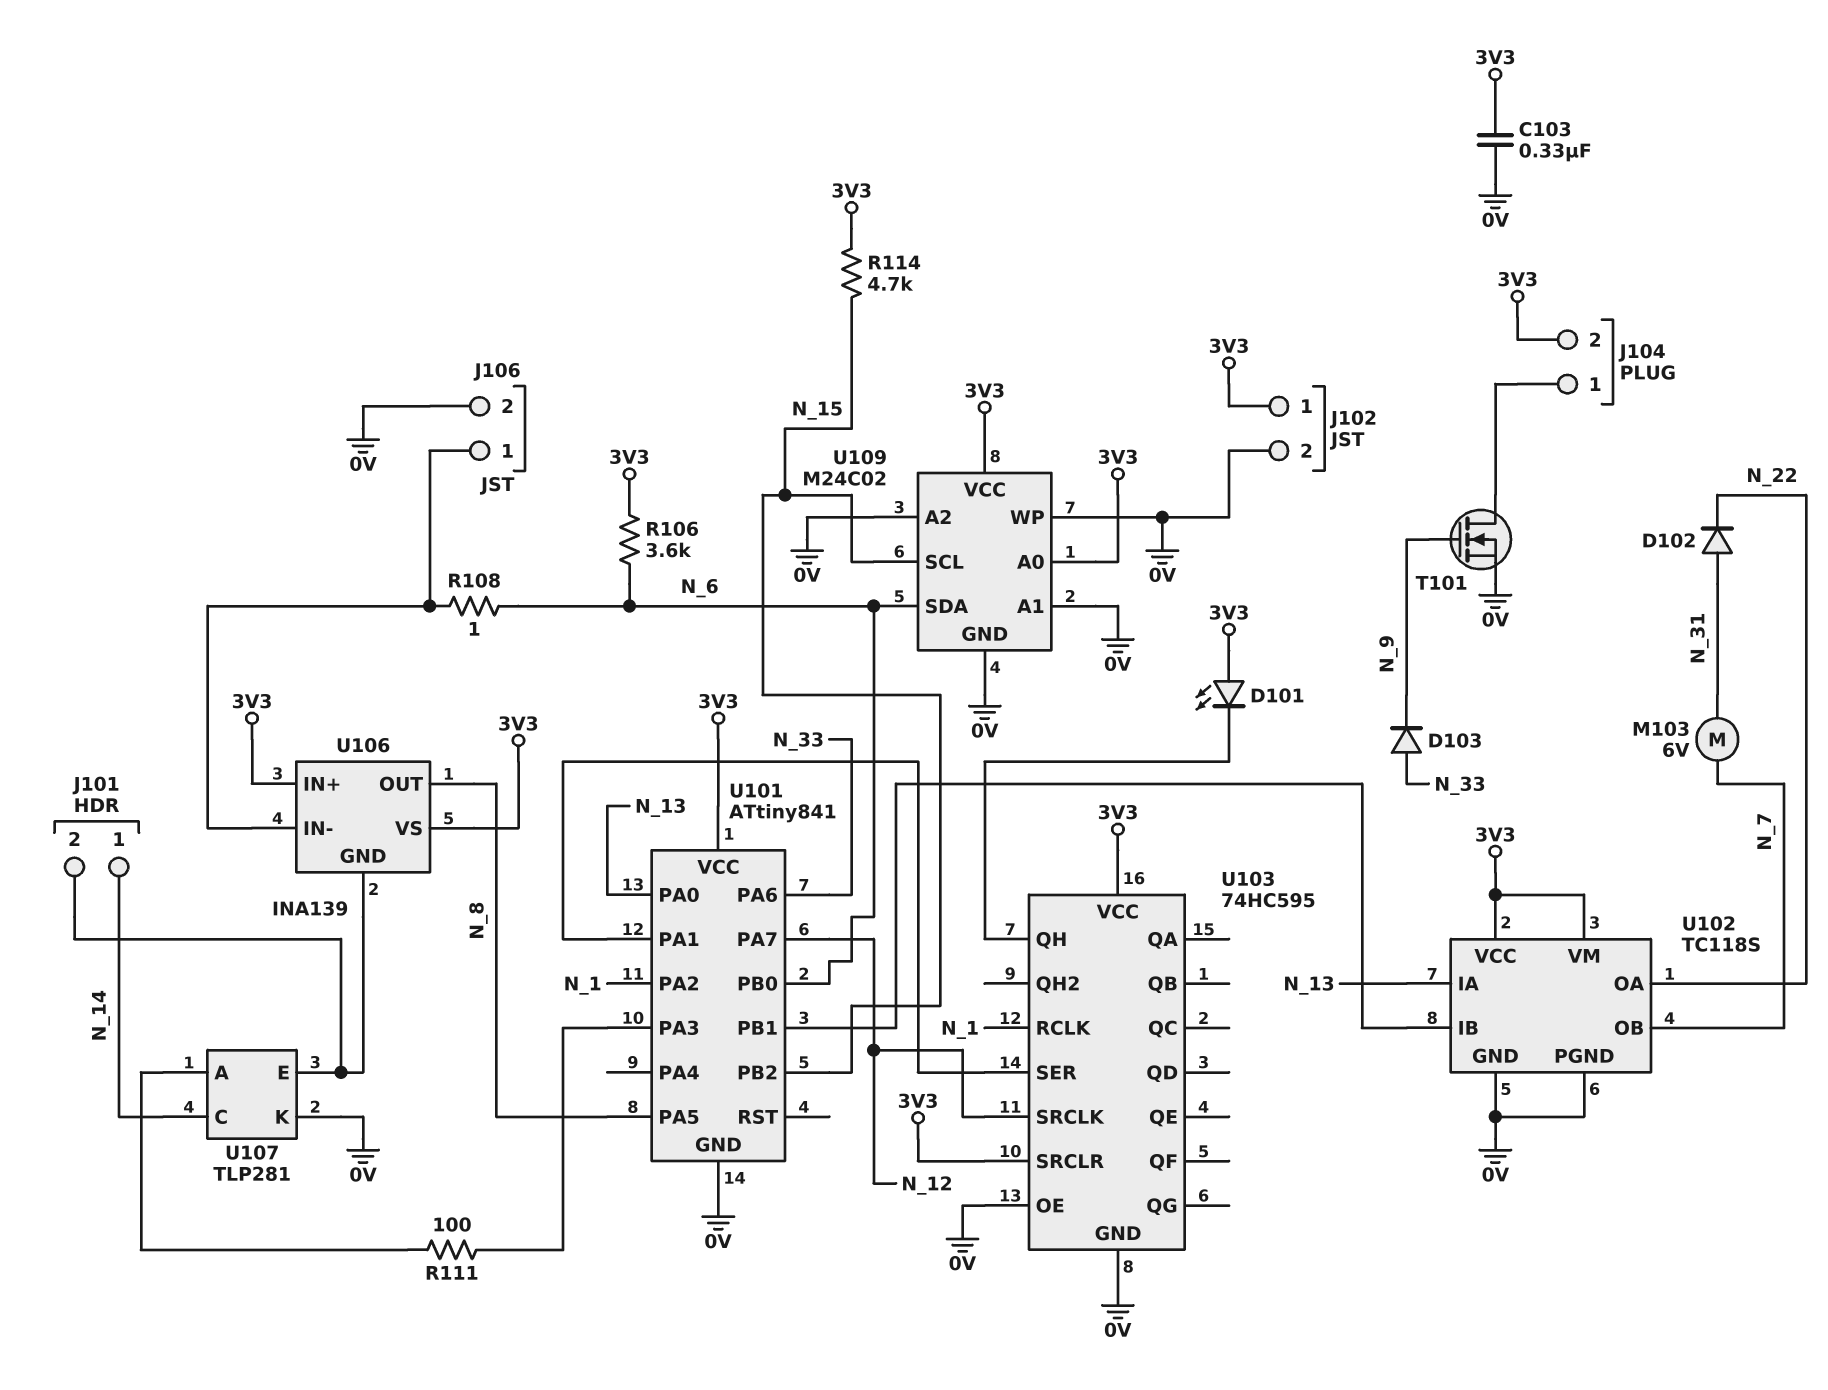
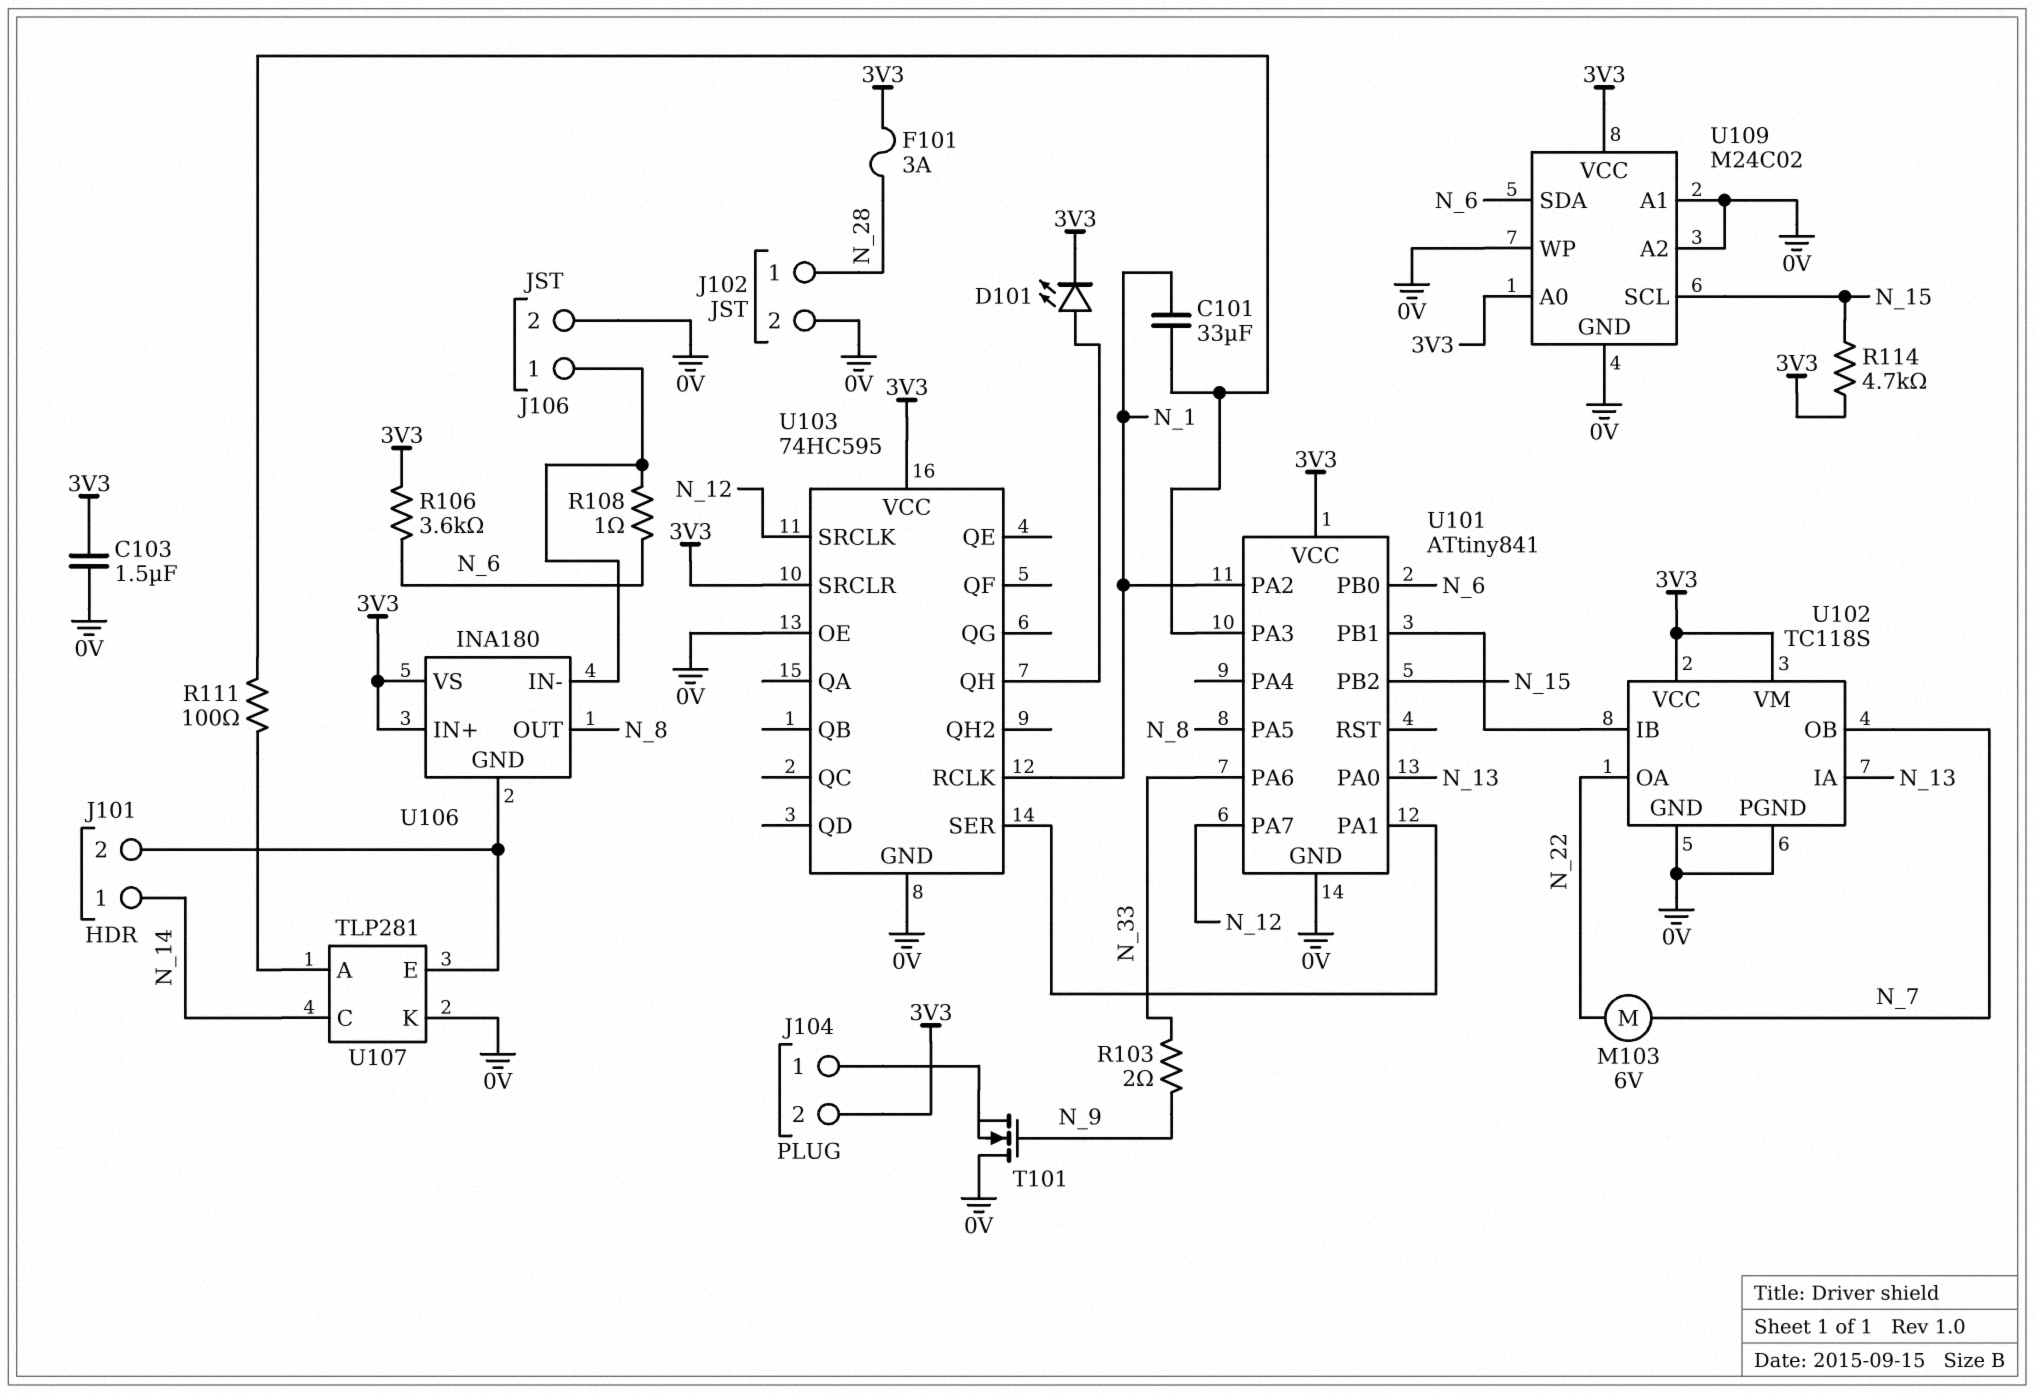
C101: none -> 33uF (N_1, U101/PA3)
C103: 330nF (0V, 3V3) -> 1.5uF (0V, 3V3)
D101: LED (A 3V3, K U103/QH) -> LED (A U103/QH, K 3V3)
D102: diode (A N_31, K N_22) -> none
D103: diode (A N_33, K N_9) -> none
F101: none -> 3A (3V3, N_28)
J102 pin 1: 3V3 -> N_28
M103: motor 6V (N_7, N_31) -> motor 6V (N_7, N_22)
R103: none -> 2 (N_9, N_33)
T101: NMOS (G N_9, D J104/1, S 0V) -> NMOS (G N_9, D 0V, S J104/1)
U106: INA139 -> INA180

